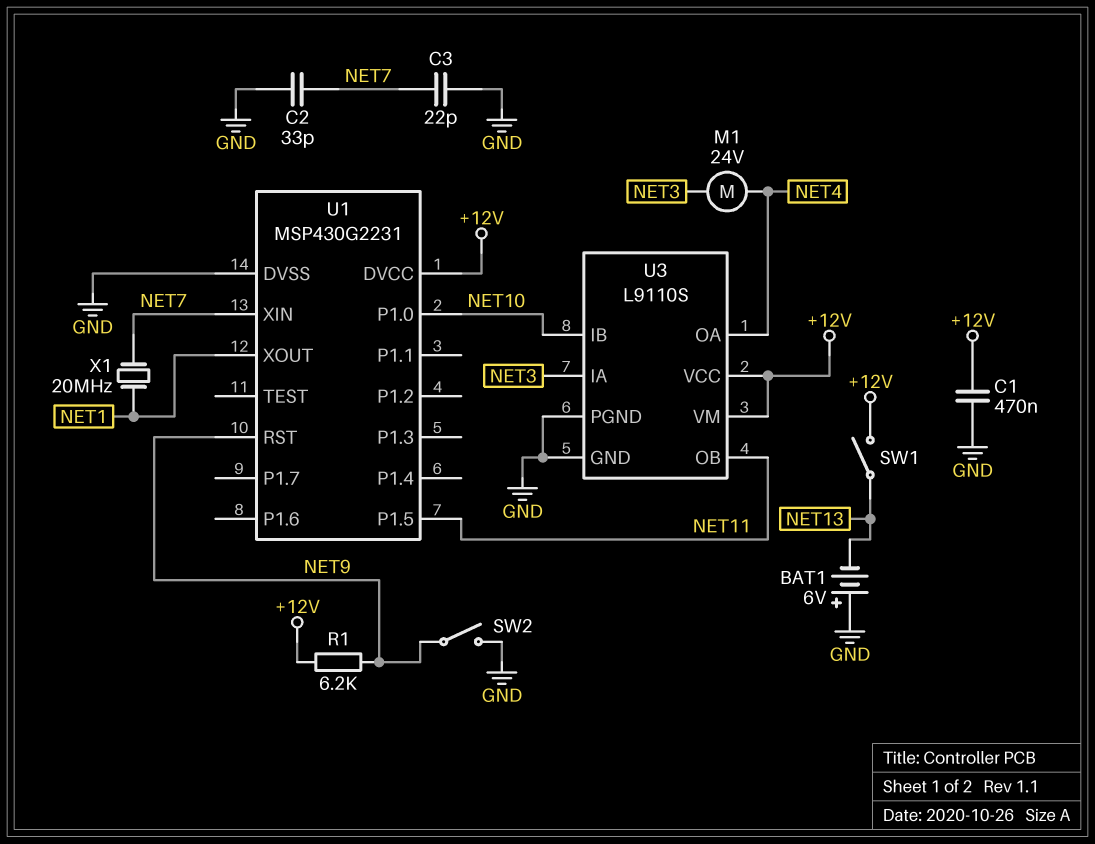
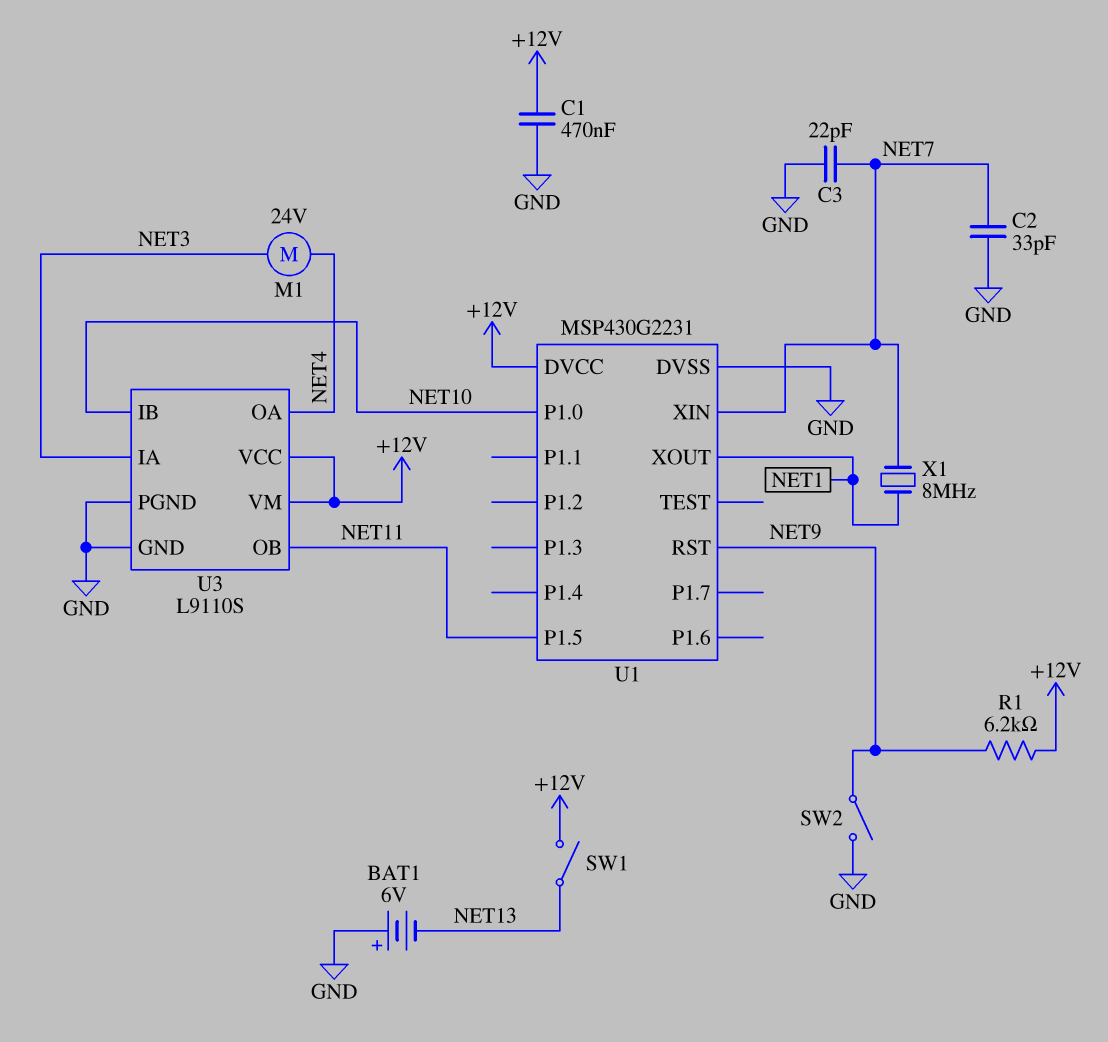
X1: 20MHz (NET1, NET7) -> 8MHz (NET1, NET7)

